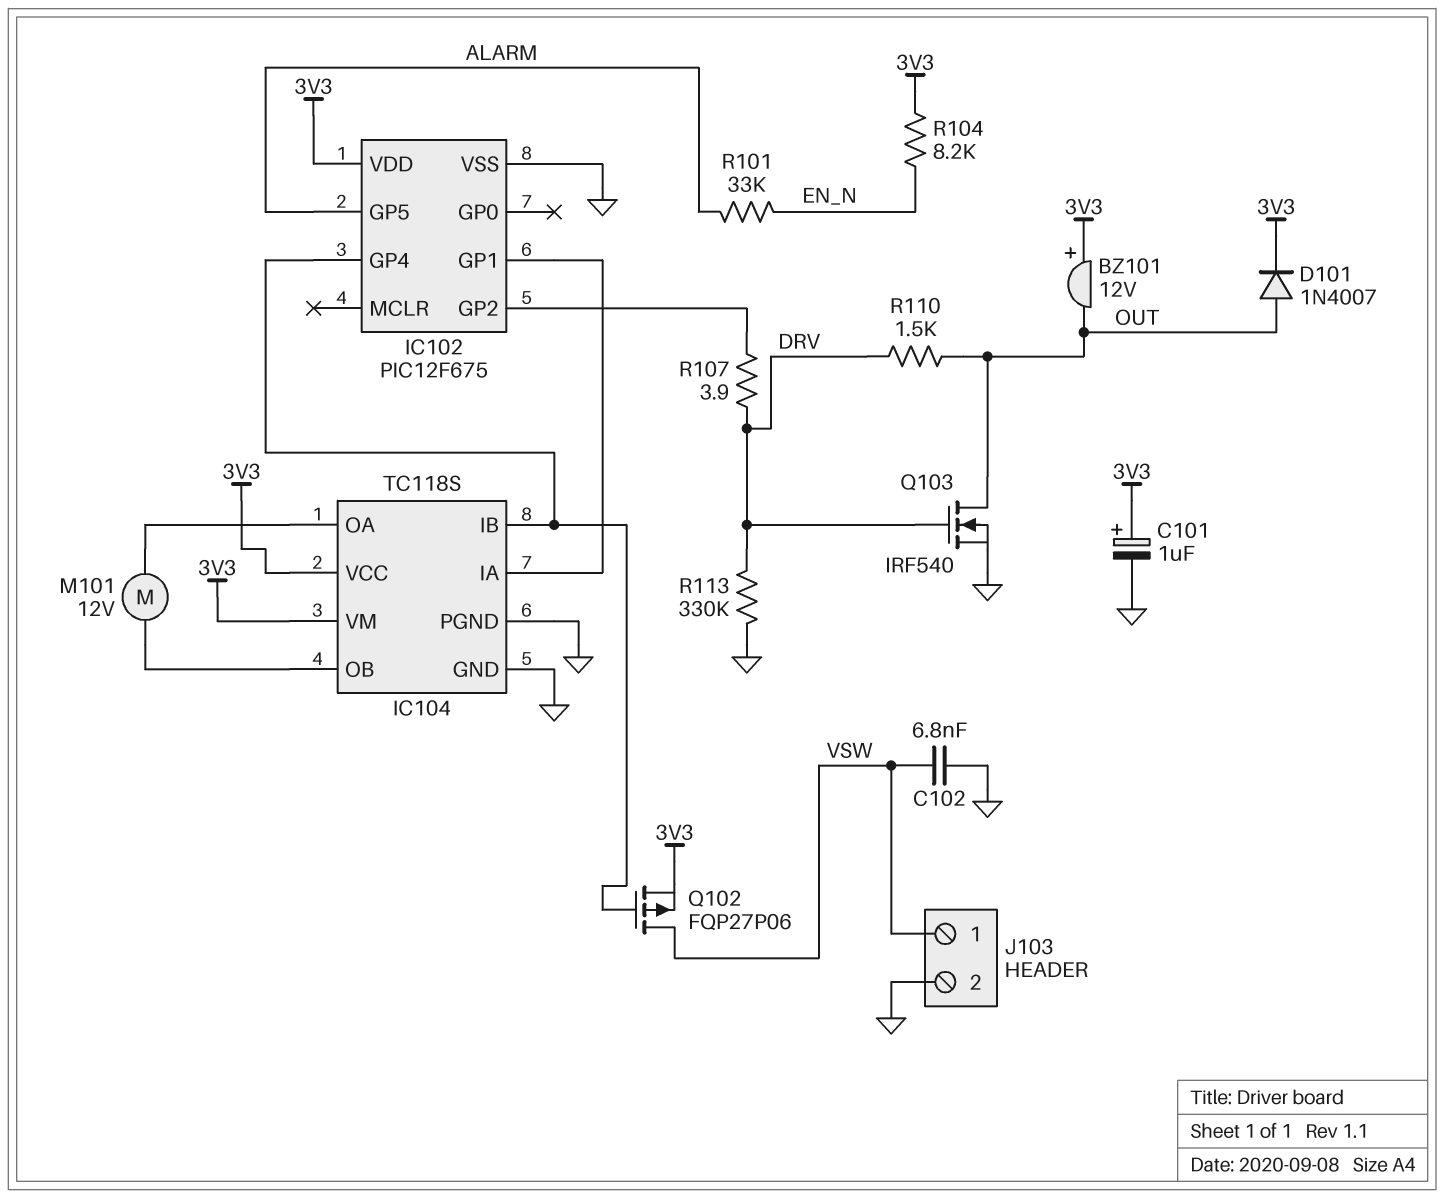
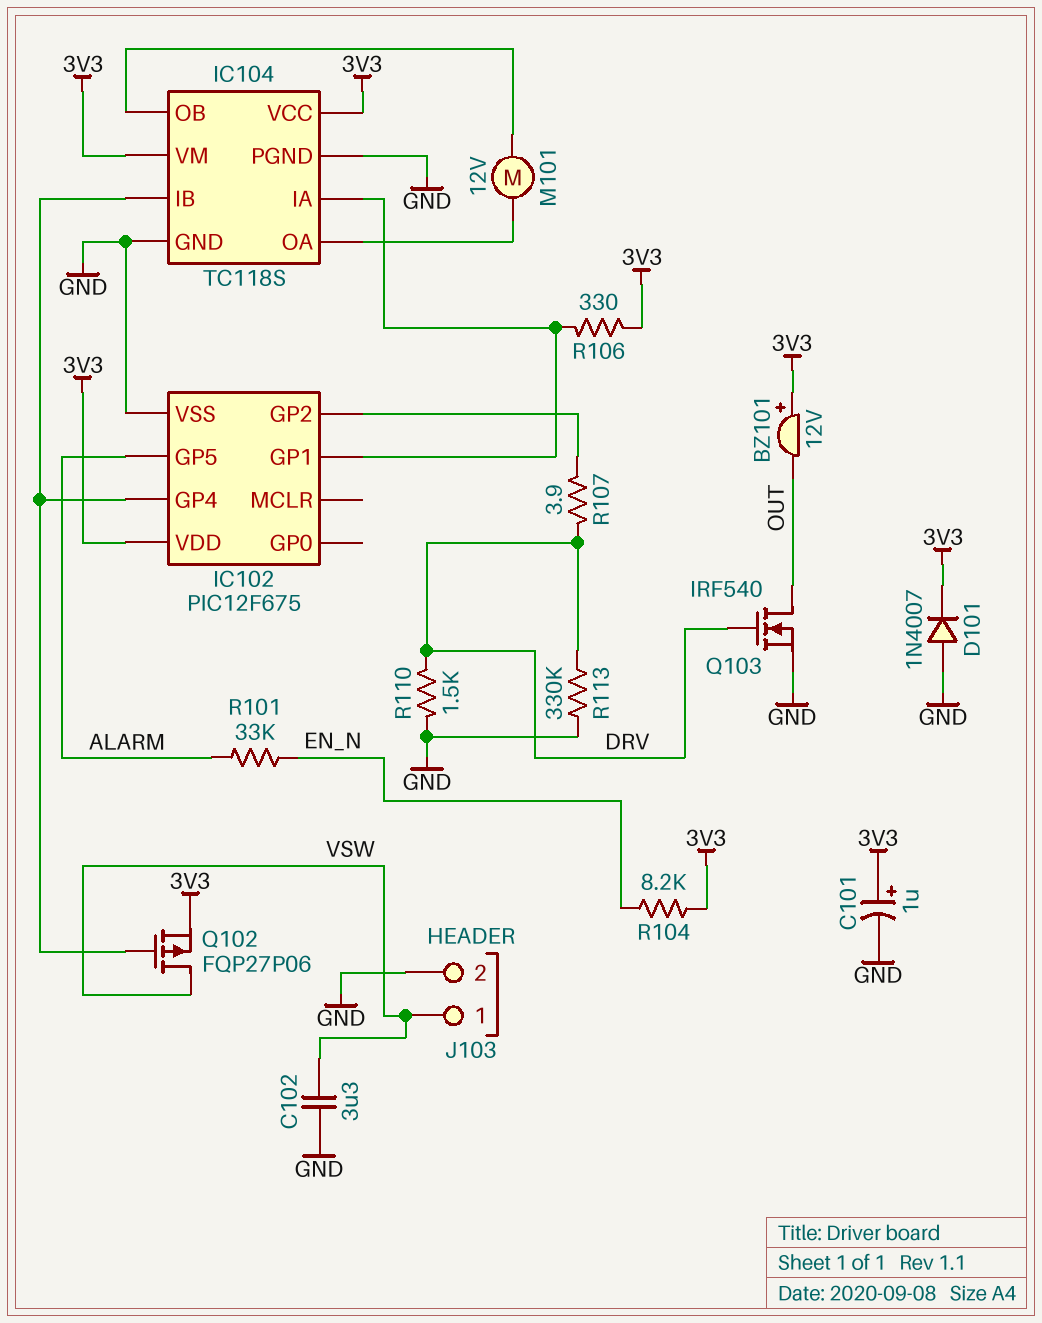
C102: 6.8nF (GND, VSW) -> 3.3uF (GND, VSW)
D101: diode 1N4007 (A OUT, K 3V3) -> diode 1N4007 (A GND, K 3V3)
R106: none -> 330 (3V3, IC102/GP1)
R110: 1.5k (DRV, OUT) -> 1.5k (DRV, GND)

